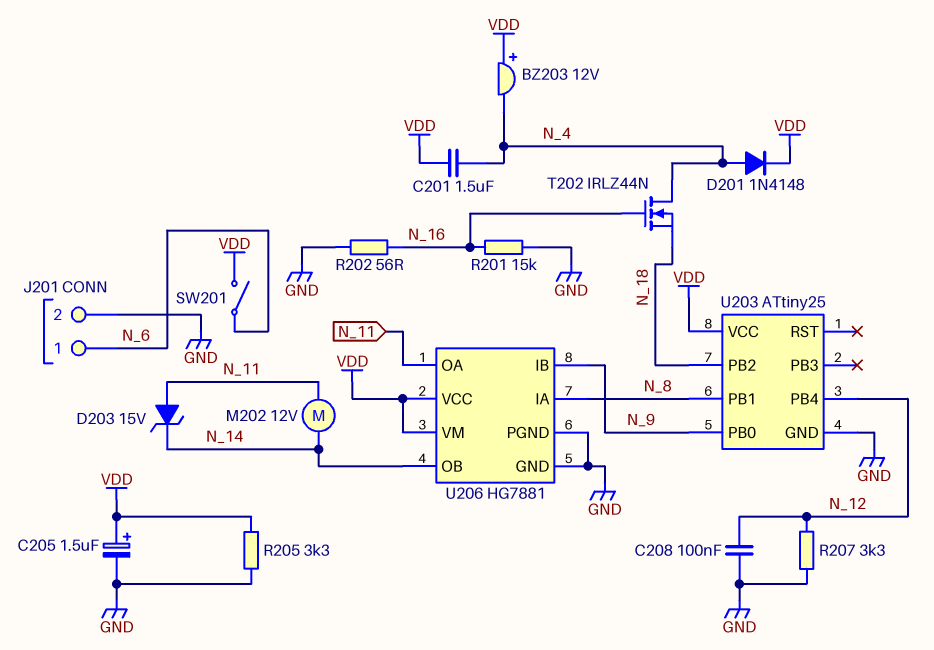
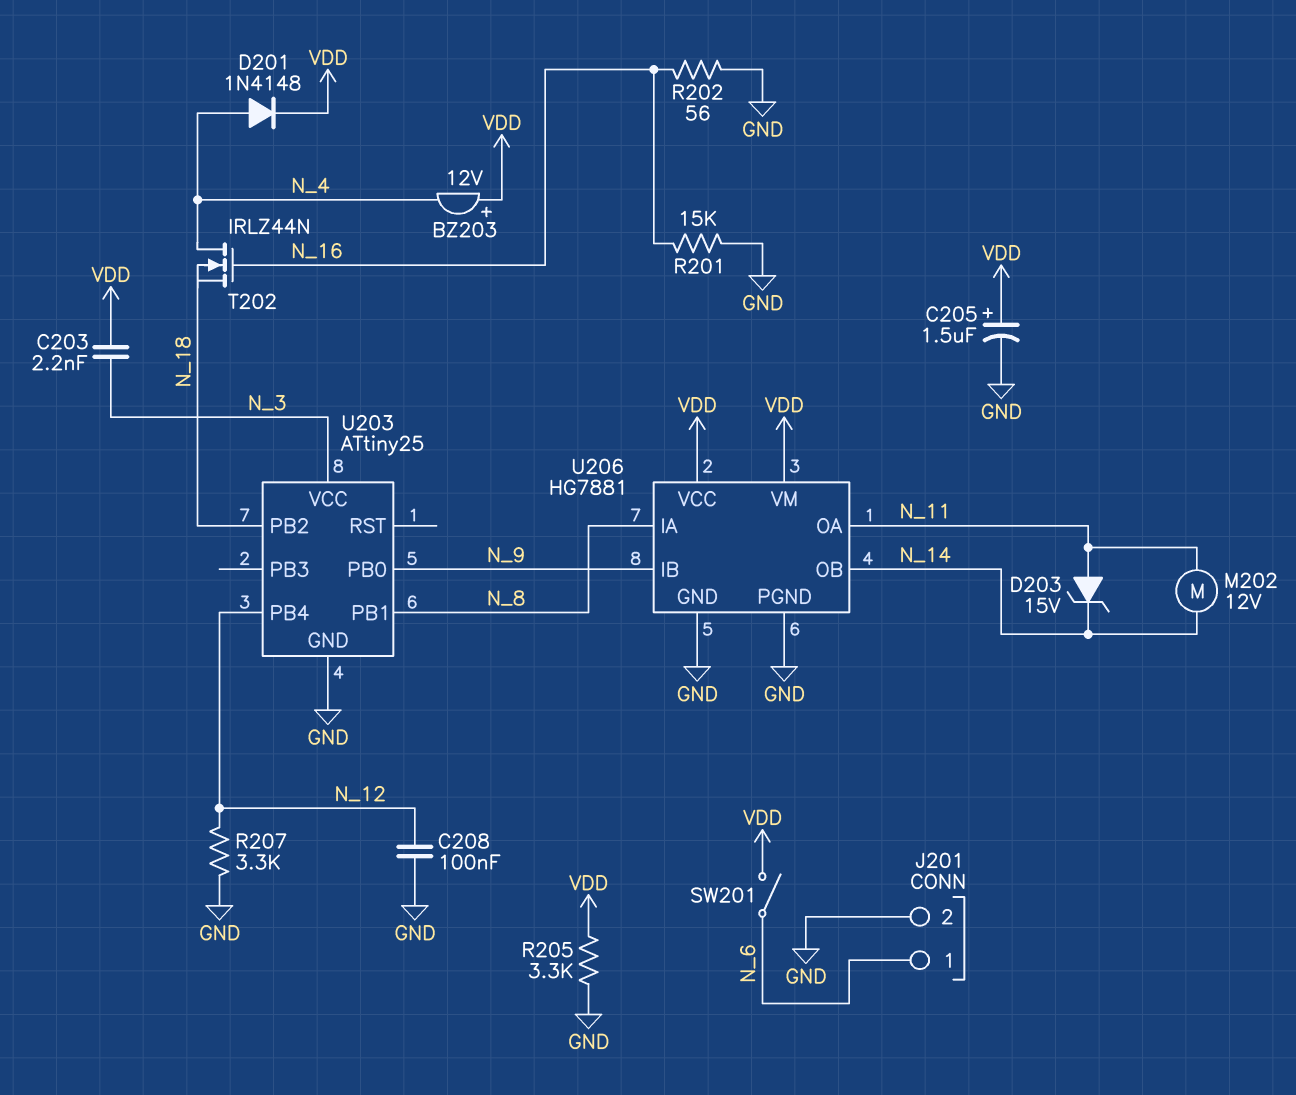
C201: 1.5uF (N_4, VDD) -> none
C203: none -> 2.2nF (N_3, VDD)
U203 pin VCC: VDD -> N_3

